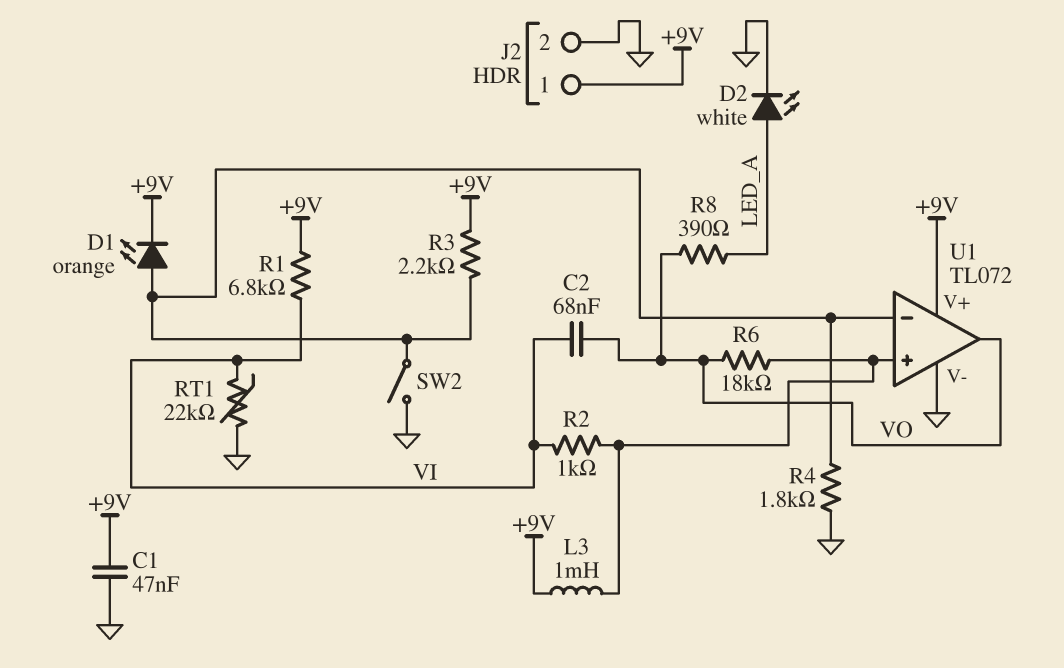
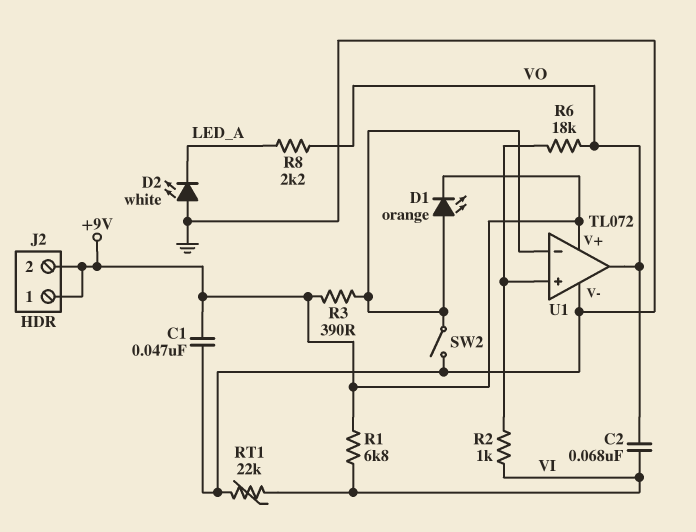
D2: LED white (A LED_A, K GND) -> LED white (A GND, K LED_A)
J2 pin 2: GND -> +9V
L3: 1mH (+9V, U1/in+) -> none
R3: 2.2k (+9V, U1/in-) -> 390 (+9V, U1/in-)
R4: 1.8k (GND, U1/in-) -> none
R8: 390 (LED_A, VO) -> 2.2k (LED_A, VO)

